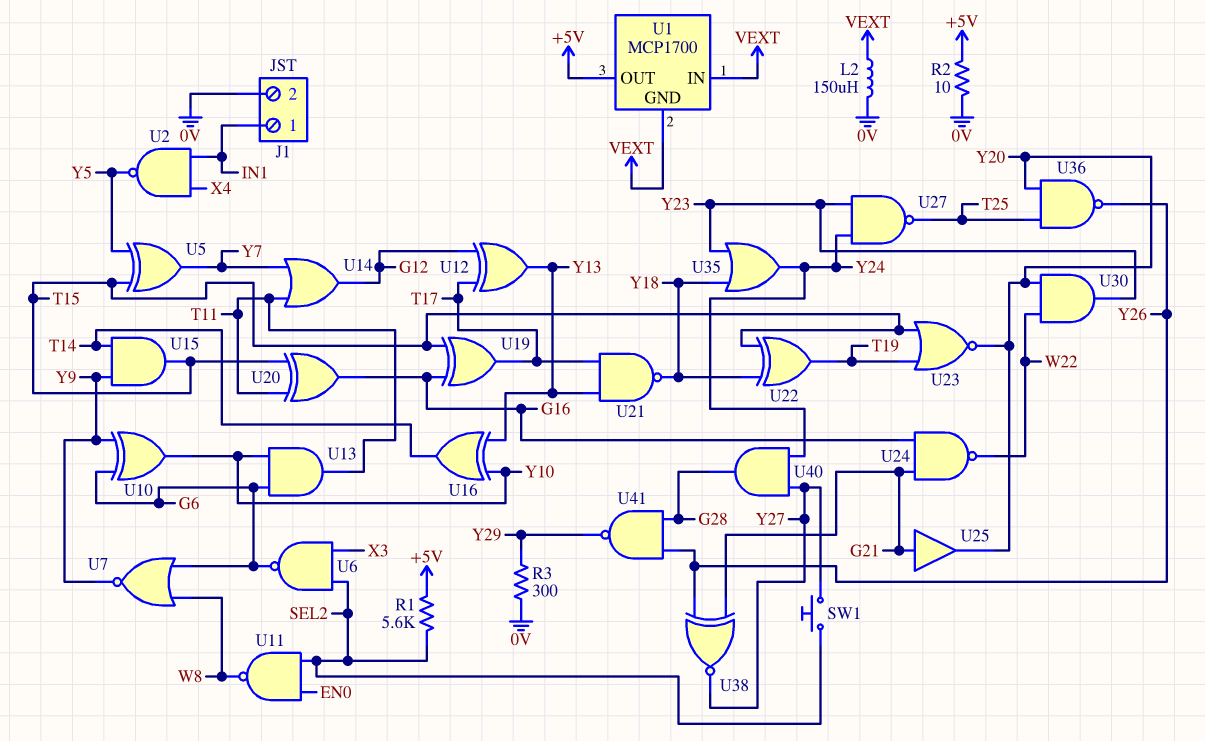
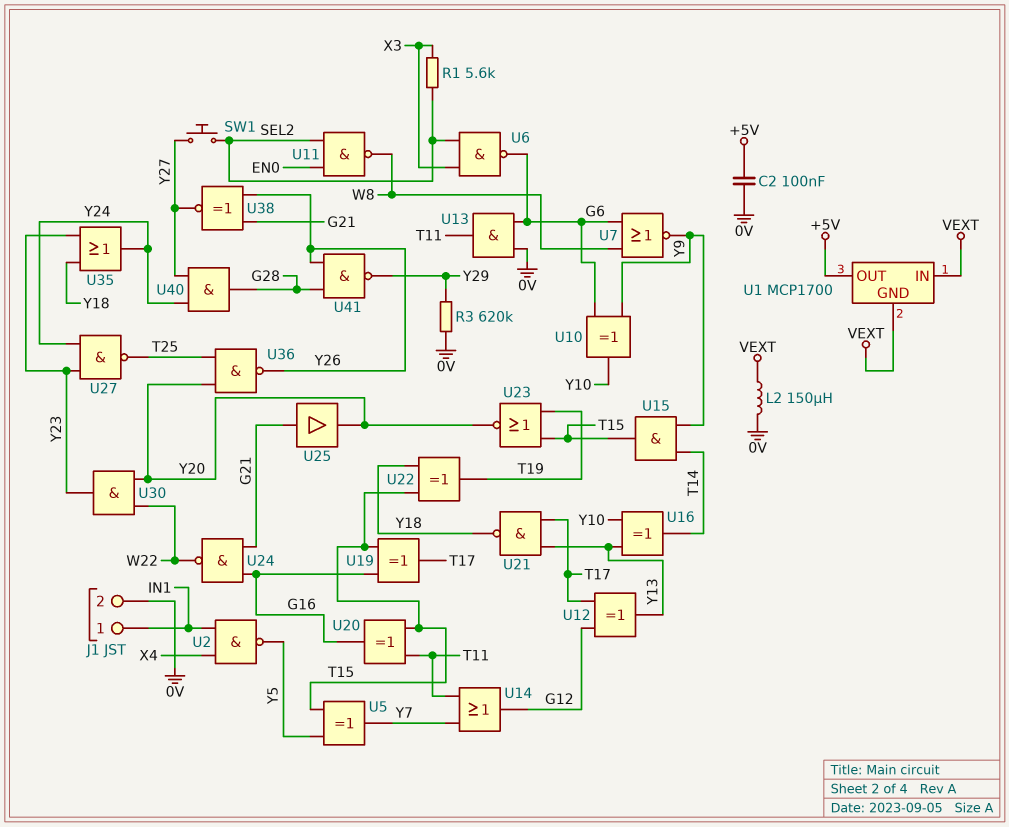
C2: none -> 100nF (+5V, 0V)
R1: 5.6k (+5V, SEL2) -> 5.6k (SEL2, X3)
R2: 10 (+5V, 0V) -> none
R3: 300 (0V, Y29) -> 620k (0V, Y29)
U13: AND (in G6, in Y10, out T11) -> AND (in 0V, in G6, out T11)

